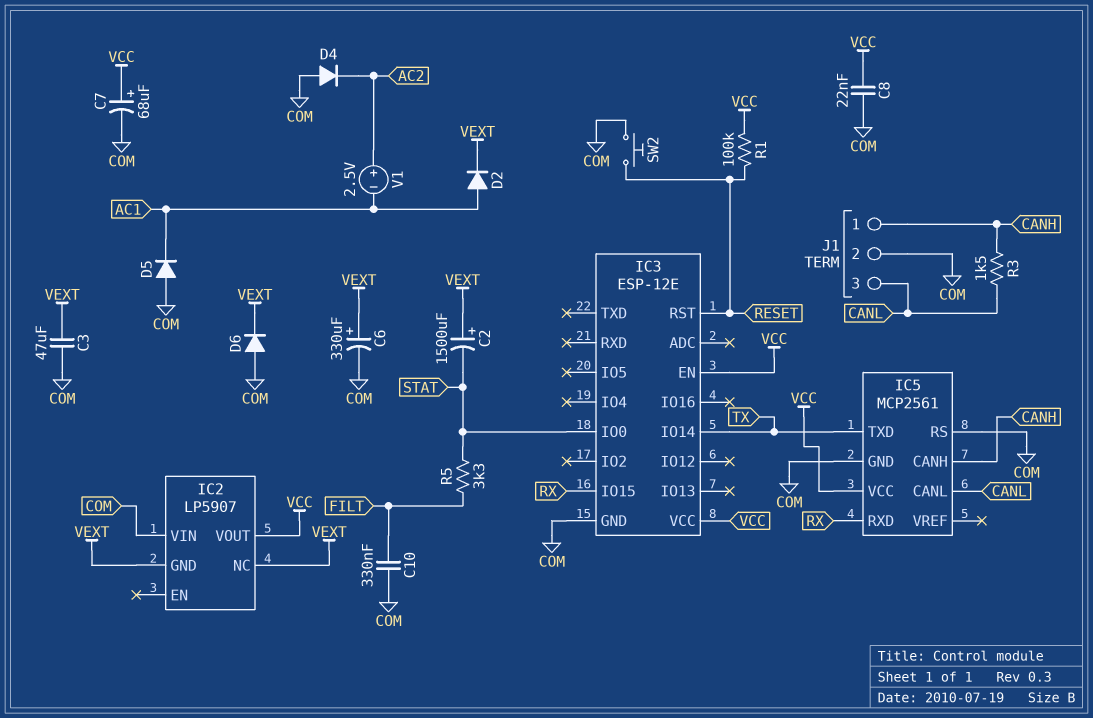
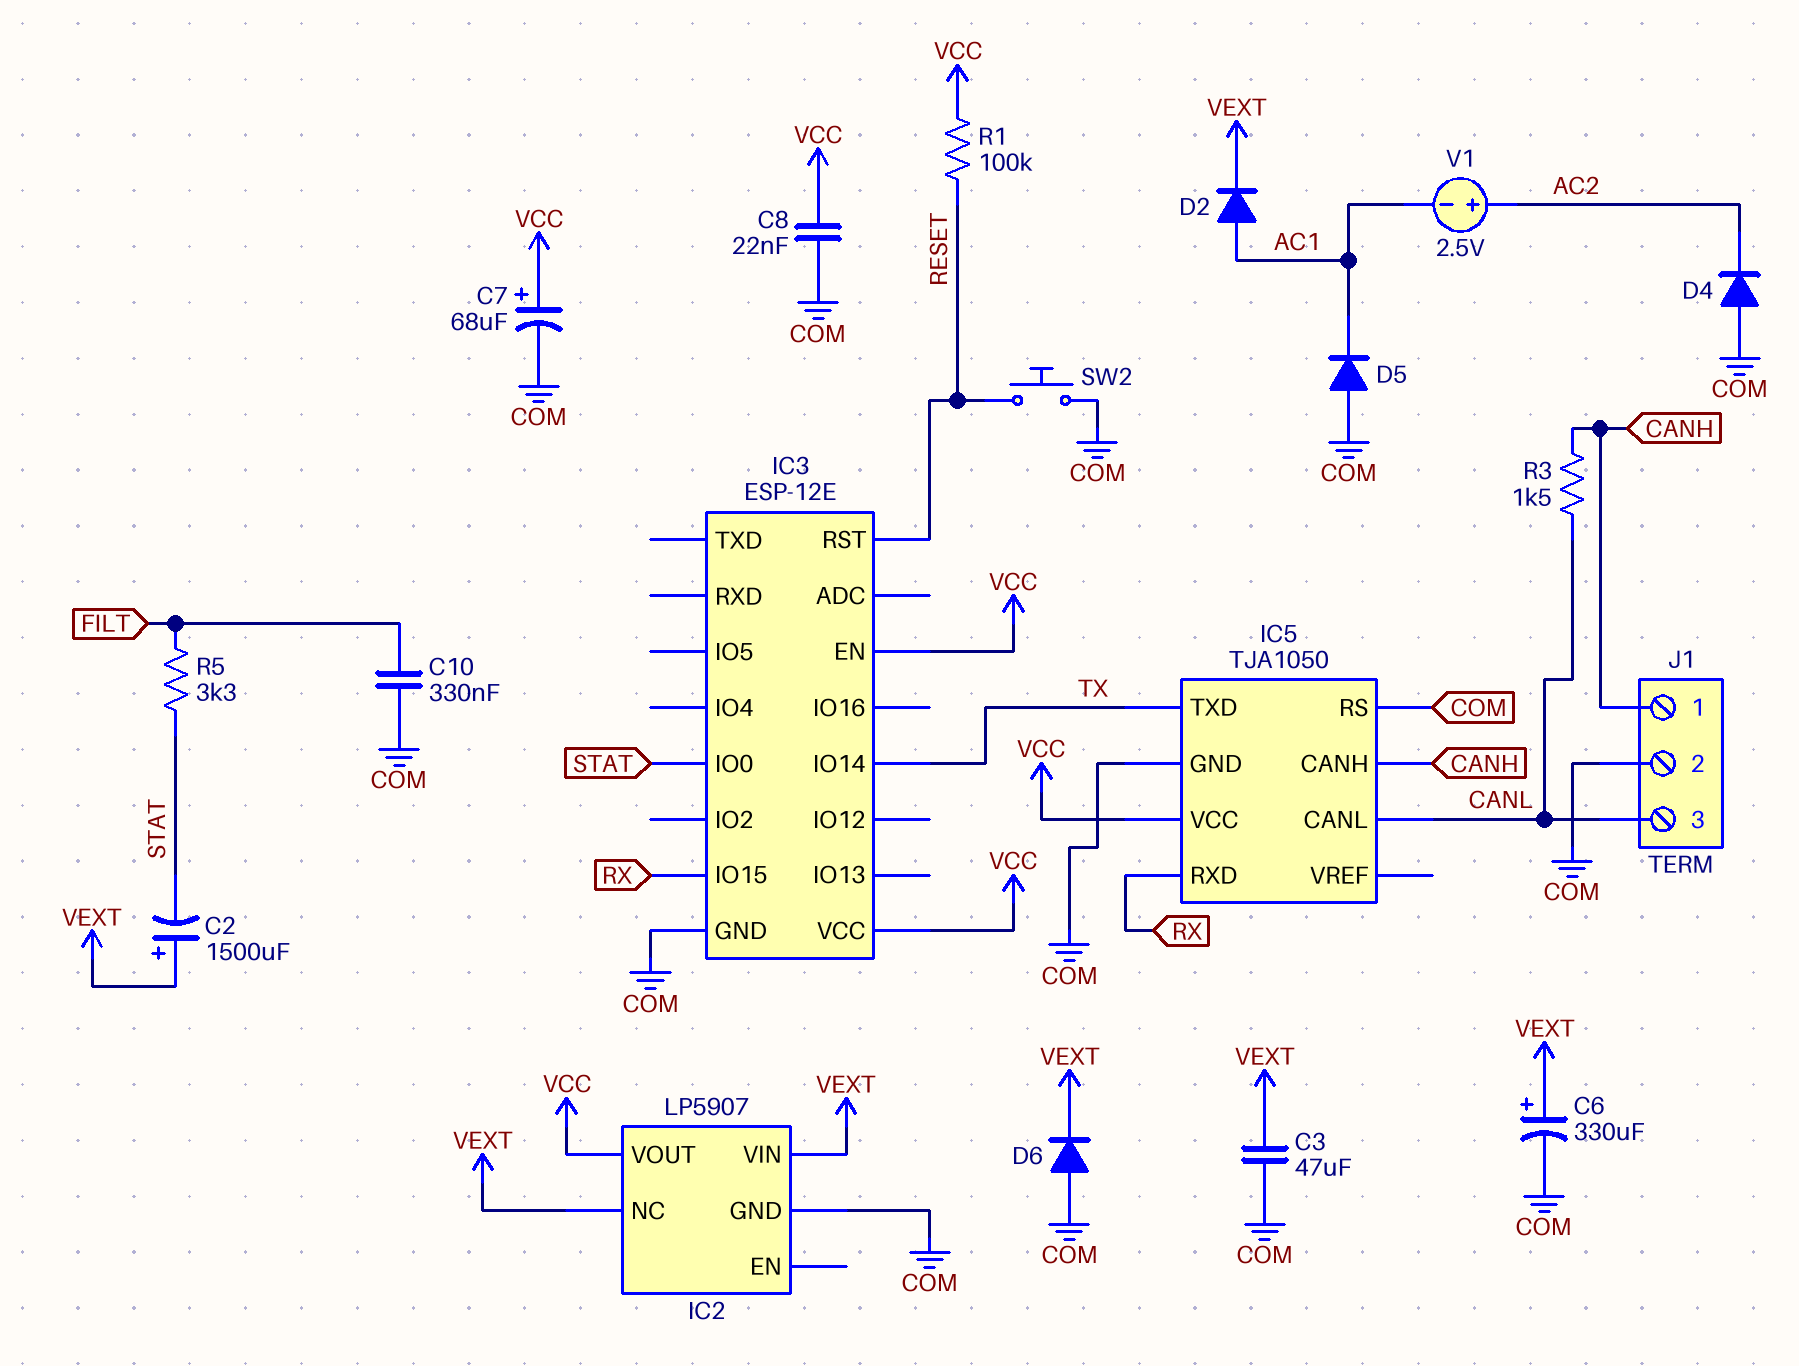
IC2 pin GND: VEXT -> COM
IC2 pin VIN: COM -> VEXT
IC5: MCP2561 -> TJA1050

